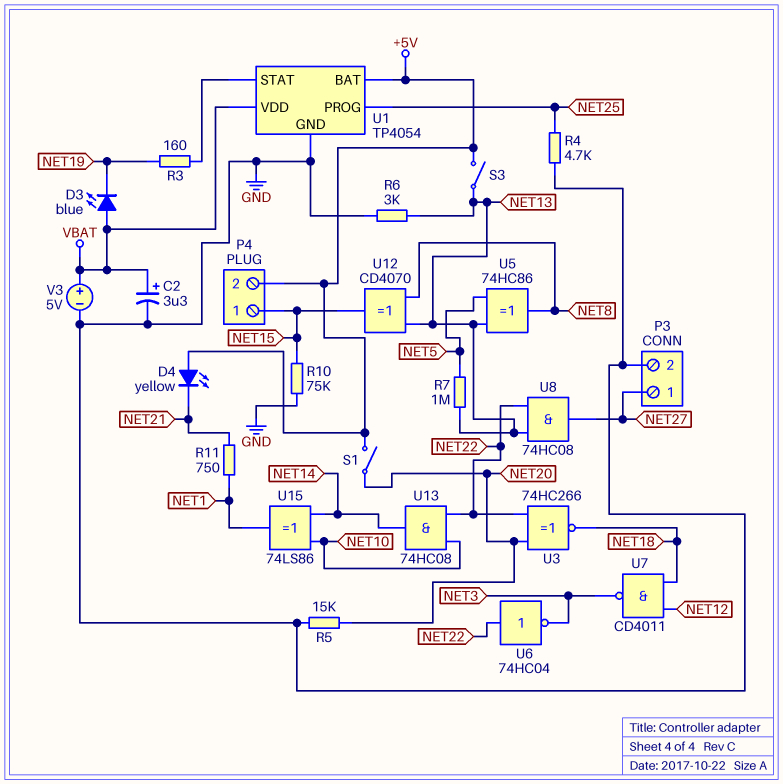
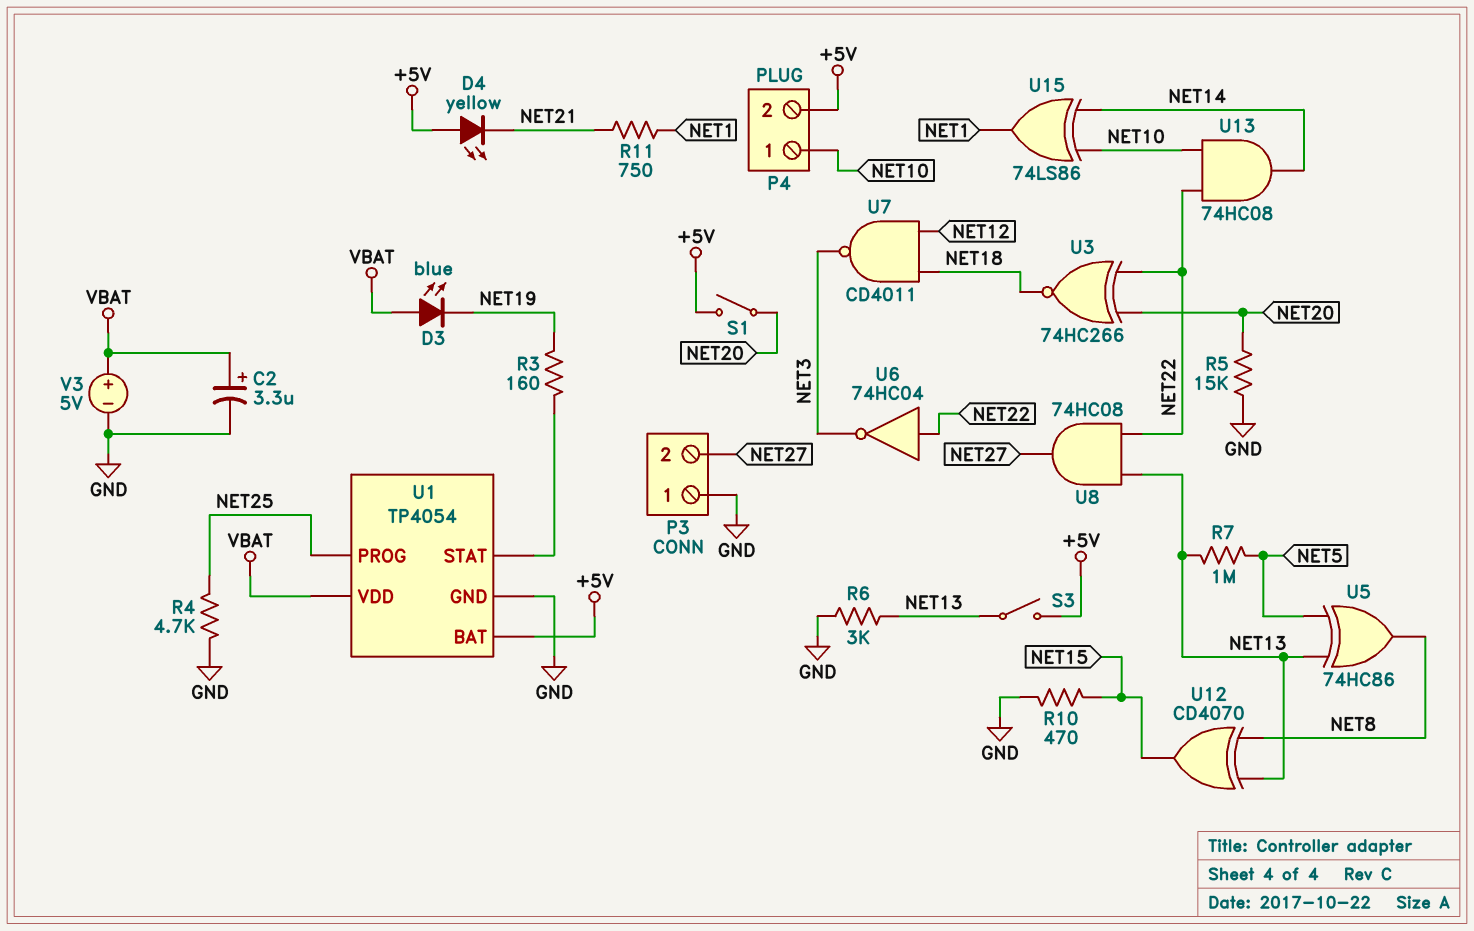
P3 pin 1: NET27 -> GND
P3 pin 2: GND -> NET27
P4 pin 1: NET15 -> NET10
R10: 75k (GND, NET15) -> 470 (GND, NET15)

